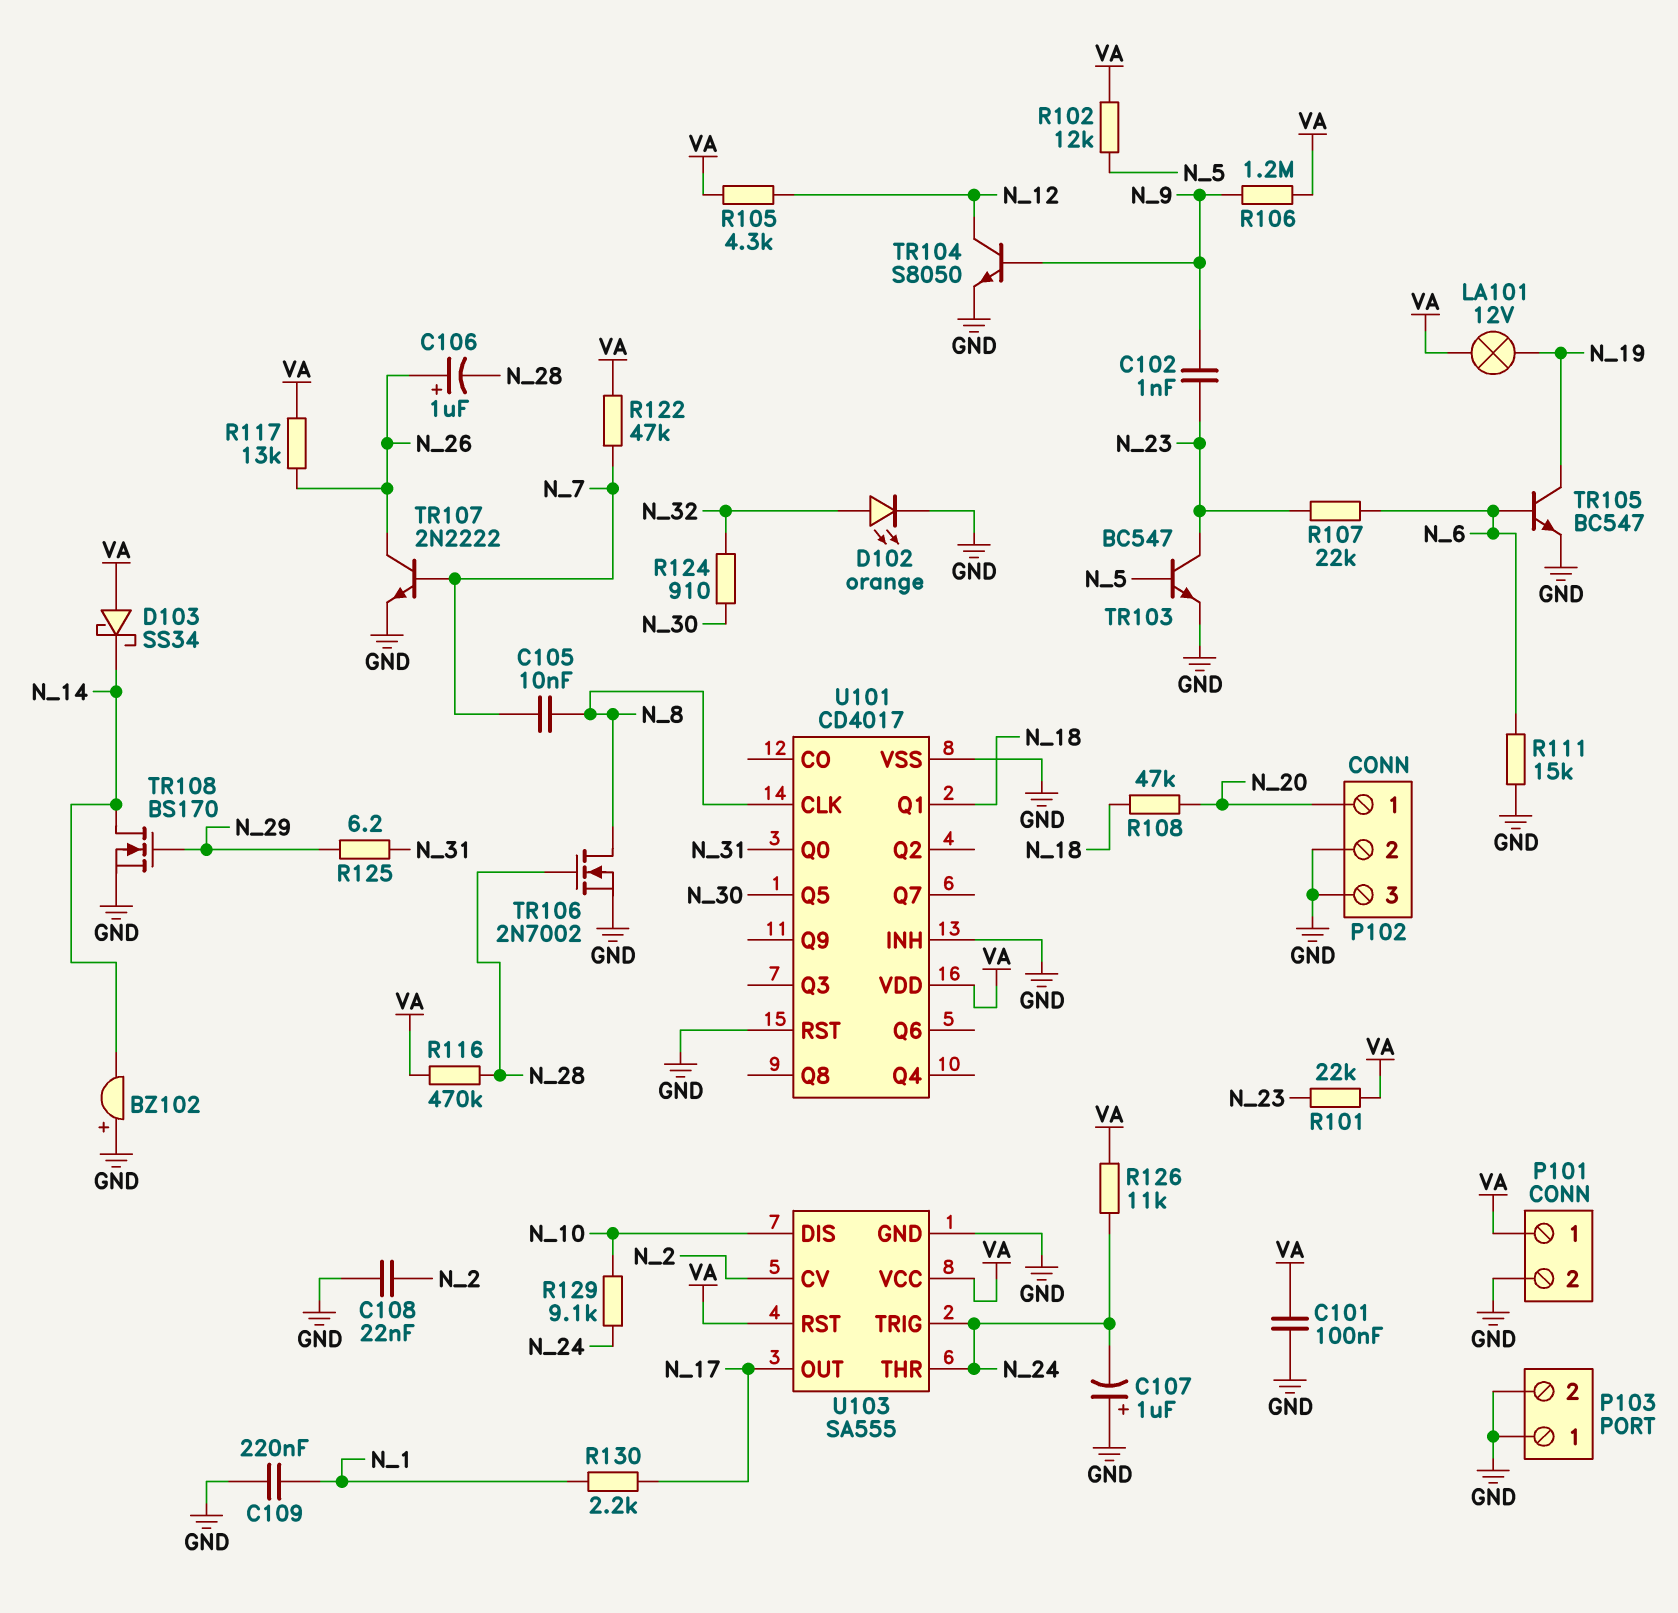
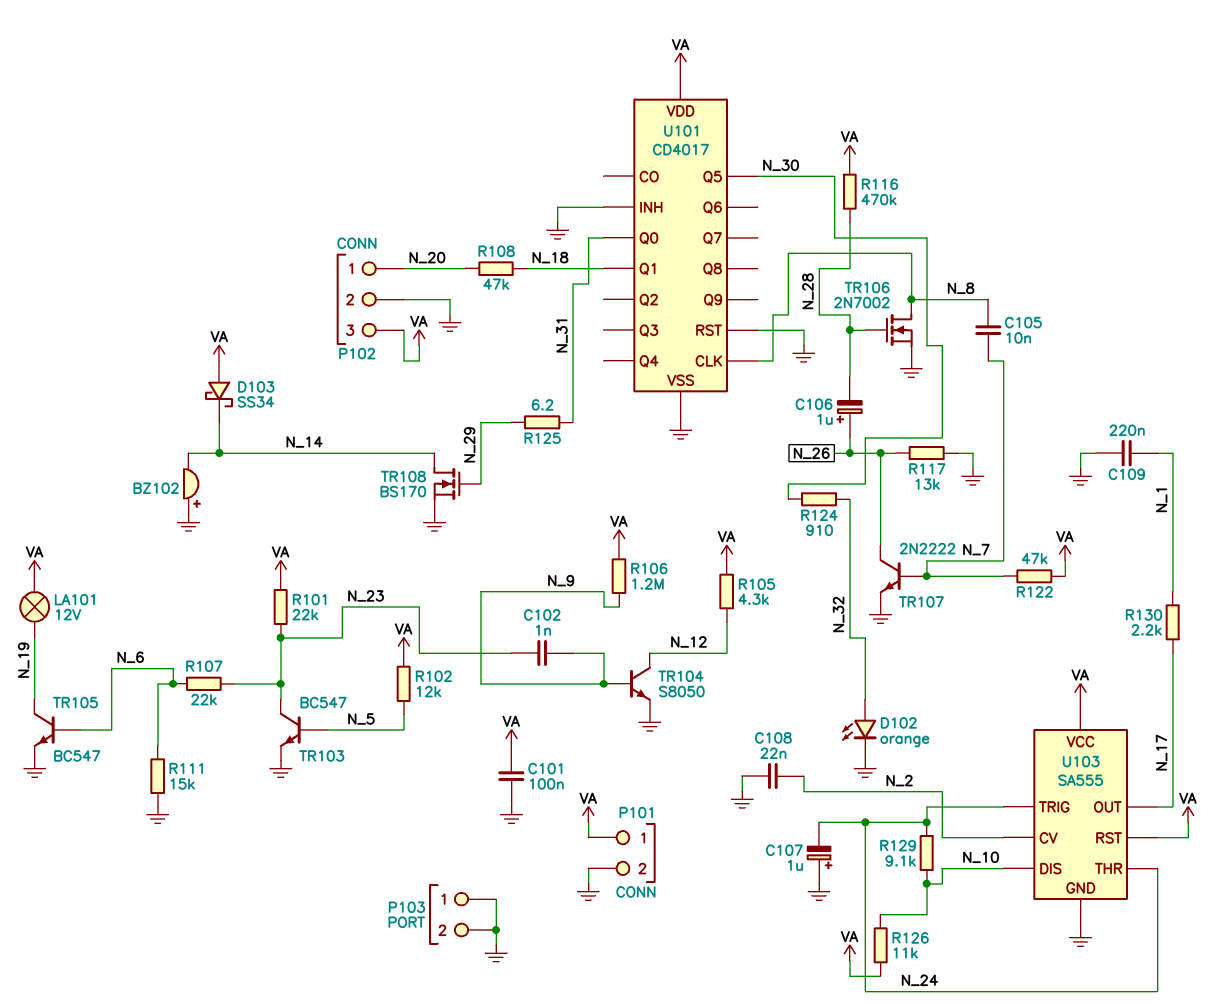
P102 pin 3: GND -> VA
R117: 13k (N_26, VA) -> 13k (GND, N_26)
R126: 11k (N_24, VA) -> 11k (N_10, VA)

